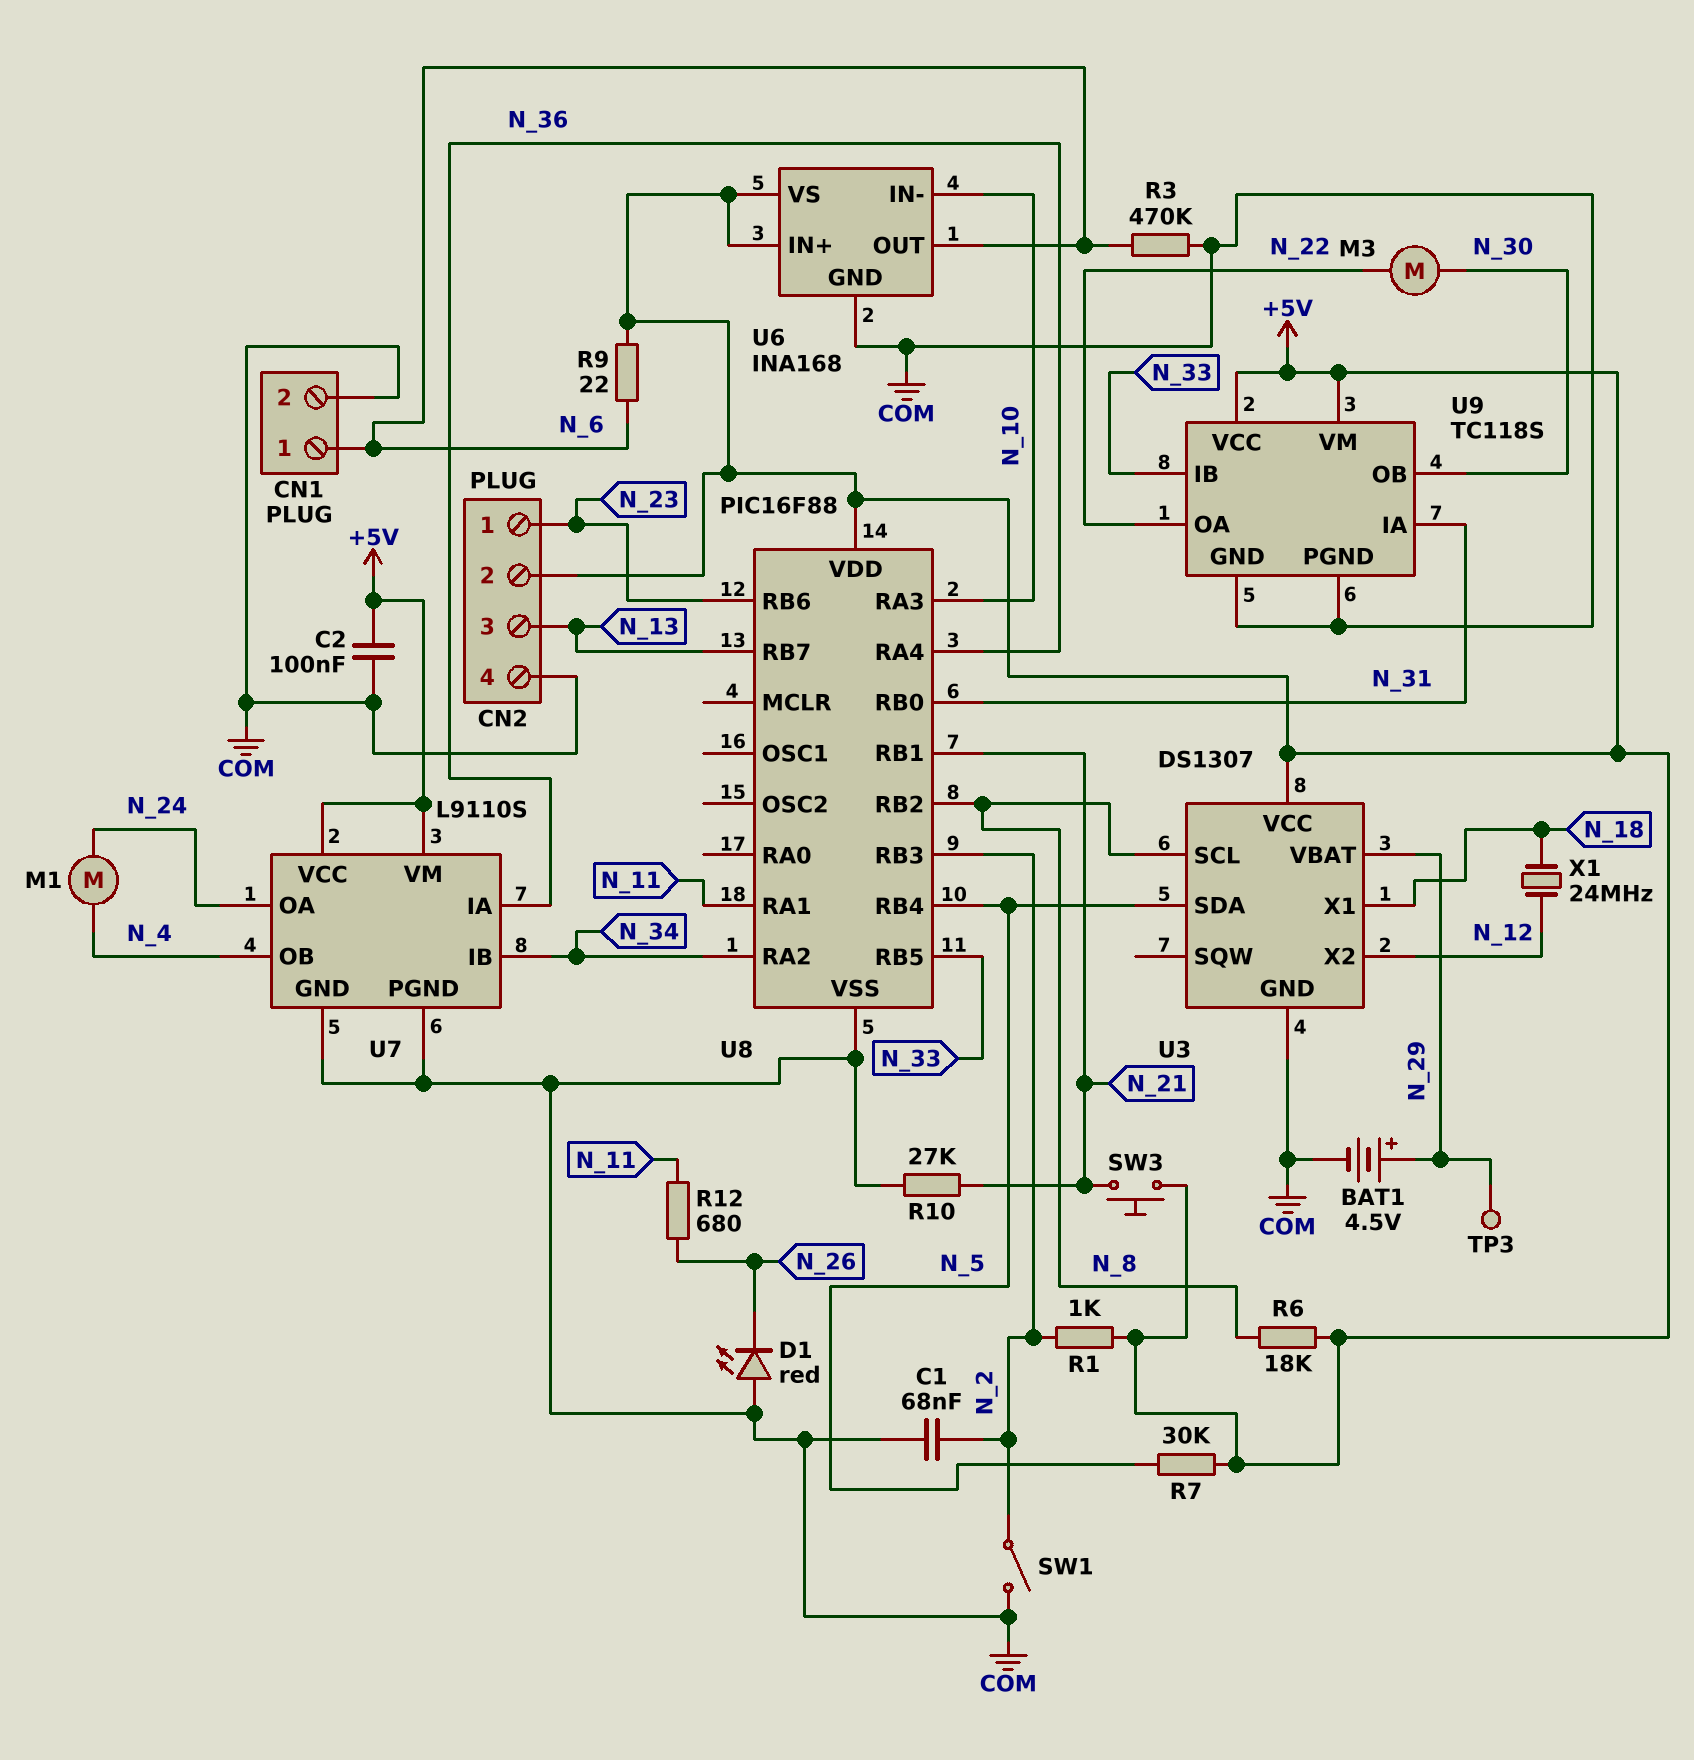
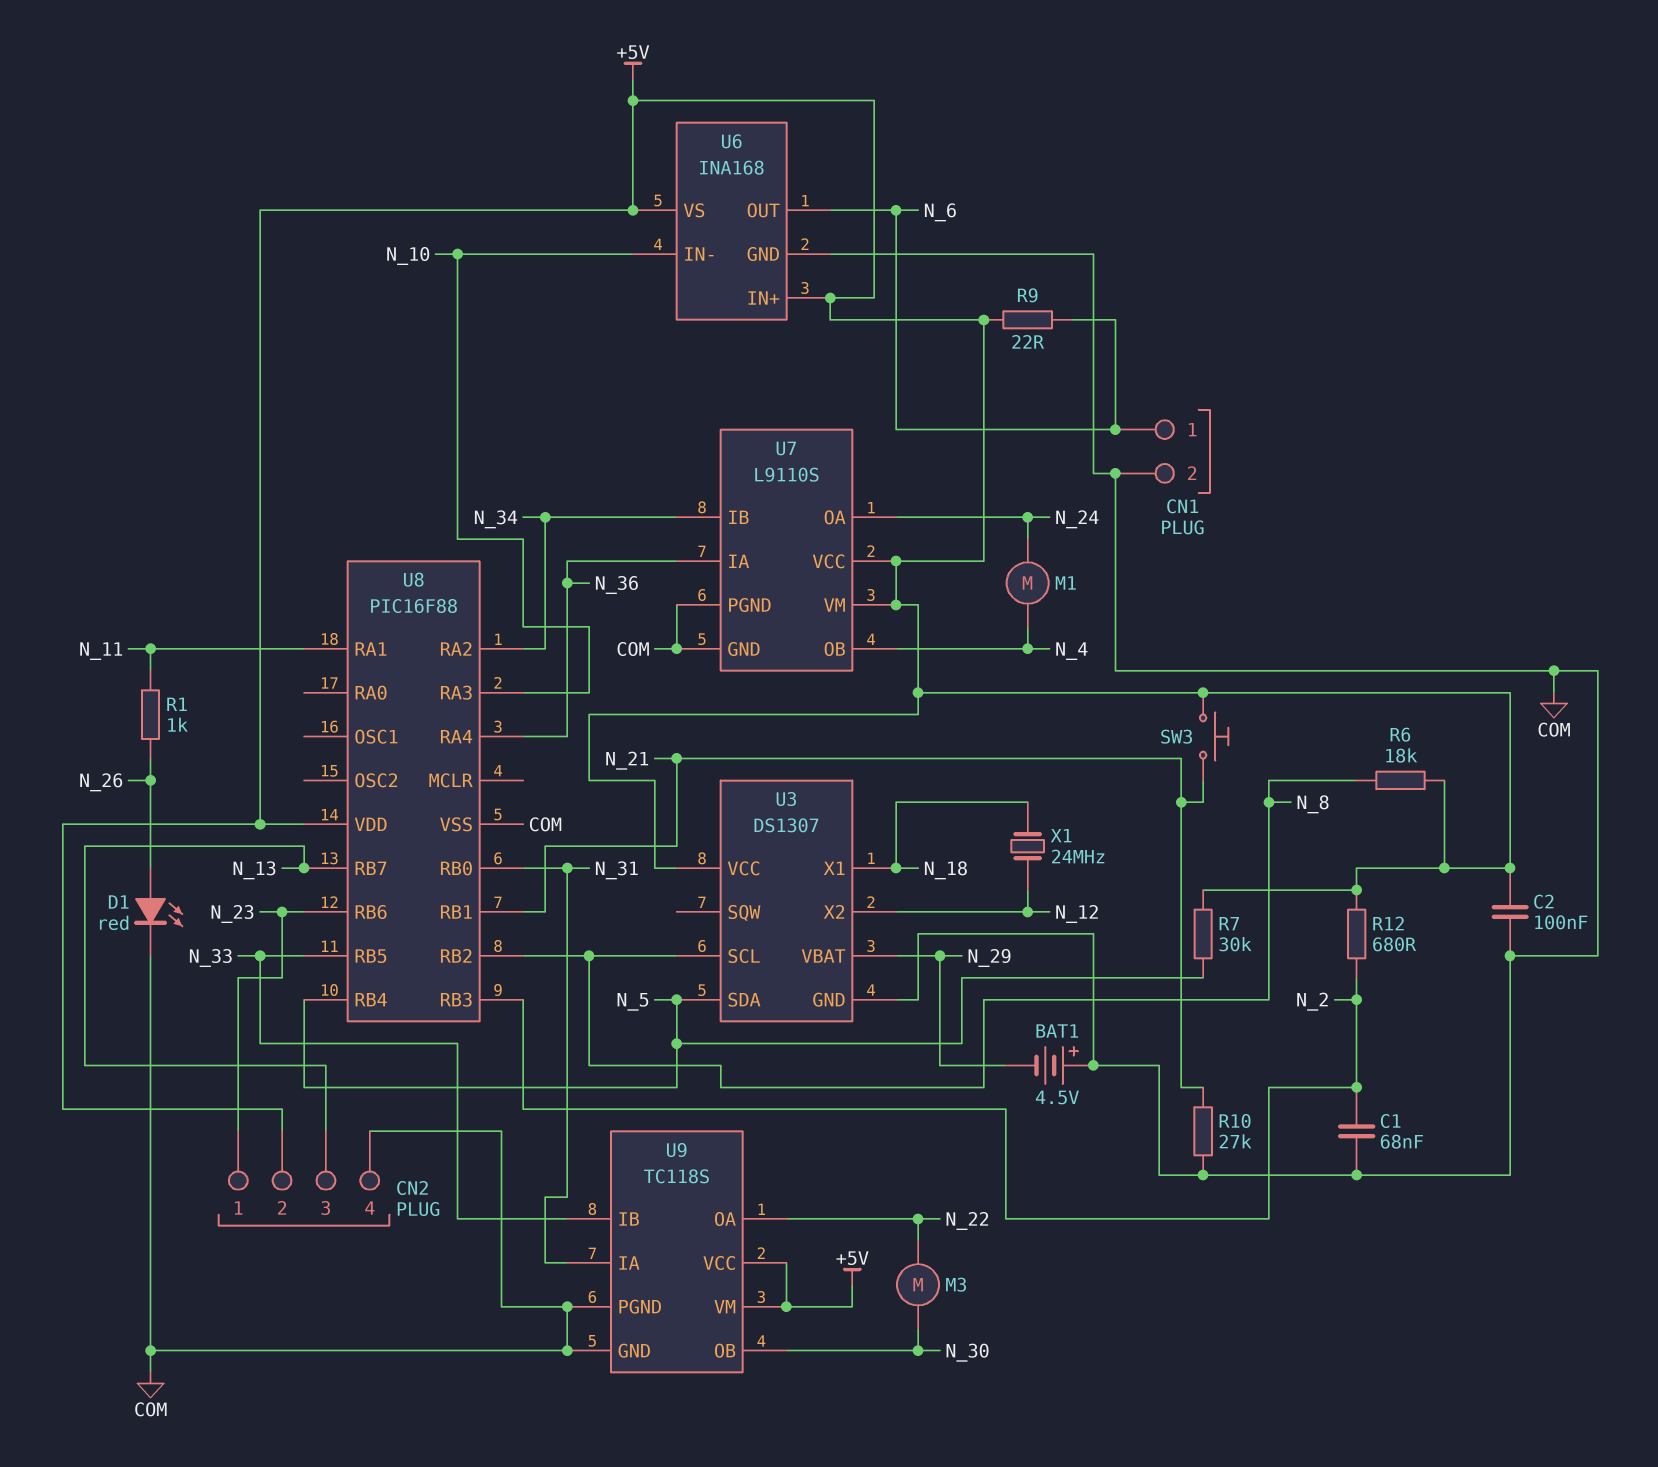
BAT1: 4.5V (plus N_29, minus COM) -> 4.5V (plus COM, minus N_29)
D1: LED red (A COM, K N_26) -> LED red (A N_26, K COM)
R1: 1k (+5V, N_2) -> 1k (N_11, N_26)
R3: 470k (COM, N_6) -> none
R12: 680 (N_11, N_26) -> 680 (+5V, N_2)
SW1: switch (COM, N_2) -> none
TP3: test point (N_29) -> none

